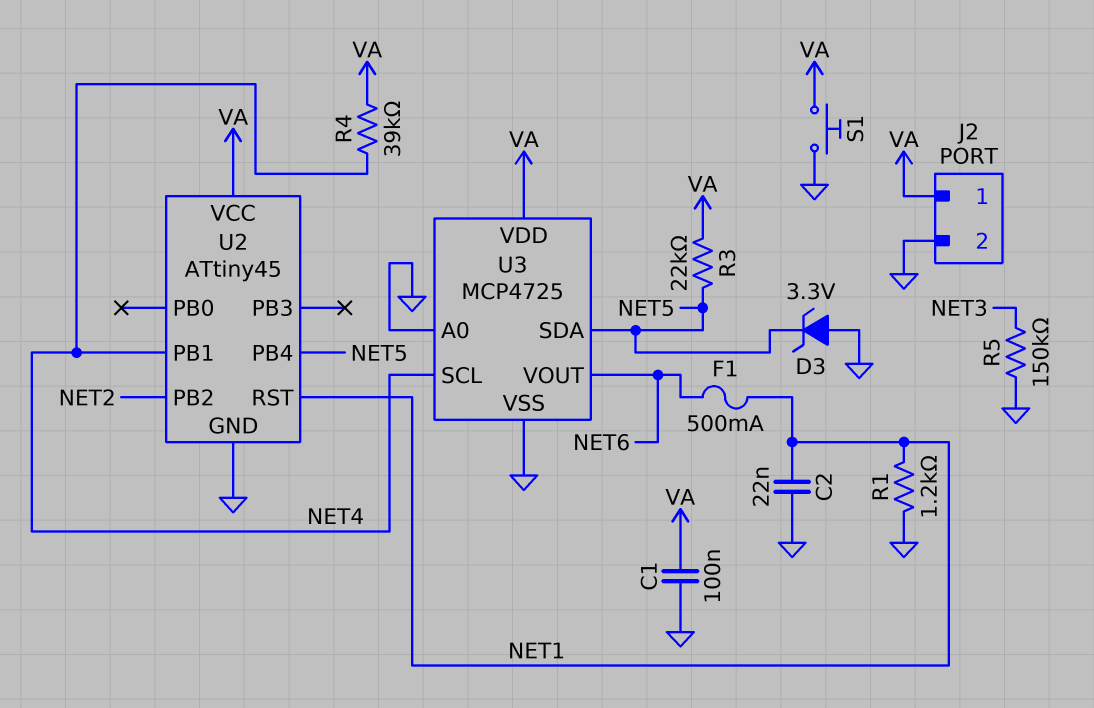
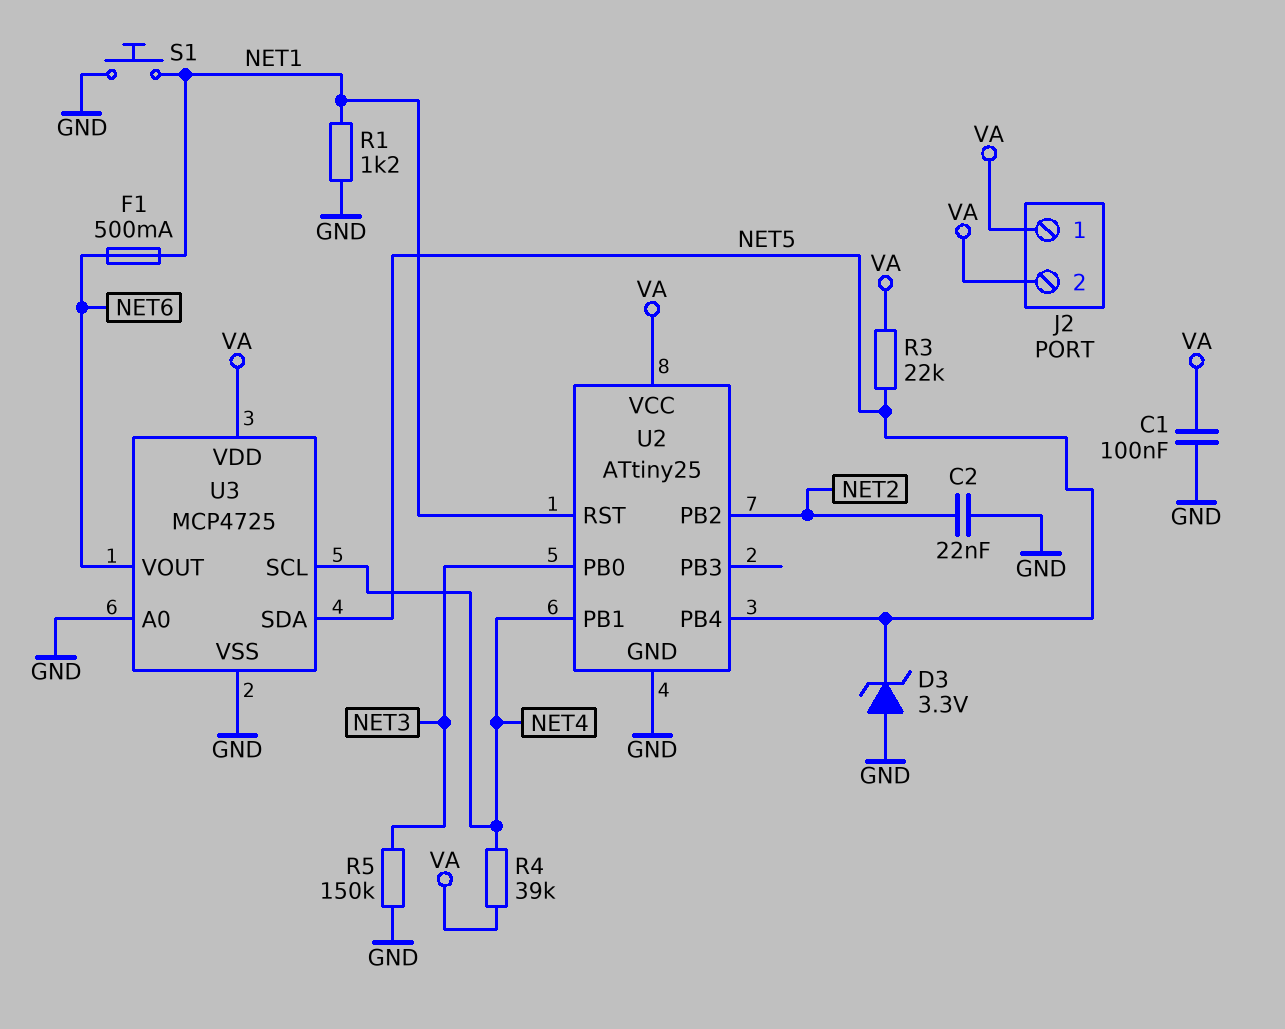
C2: 22nF (GND, NET1) -> 22nF (GND, NET2)
J2 pin 2: GND -> VA
S1: button (GND, VA) -> button (GND, NET1)
U2: ATtiny45 -> ATtiny25
U2 pin PB0: none -> NET3

